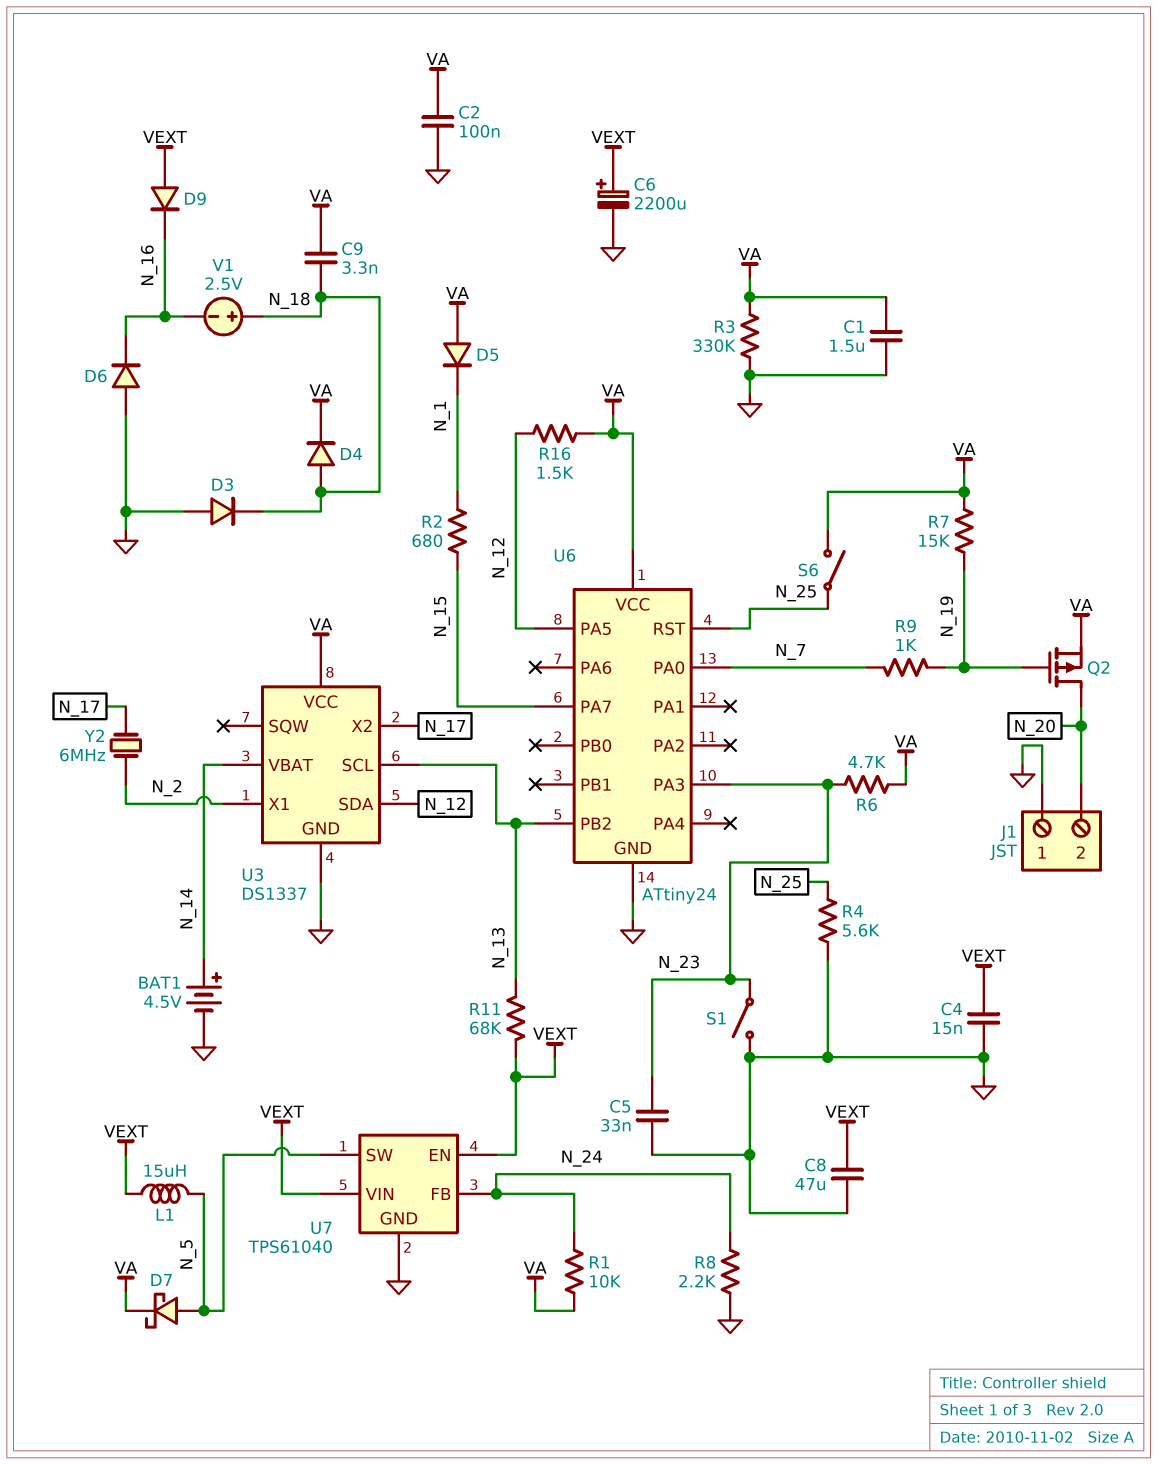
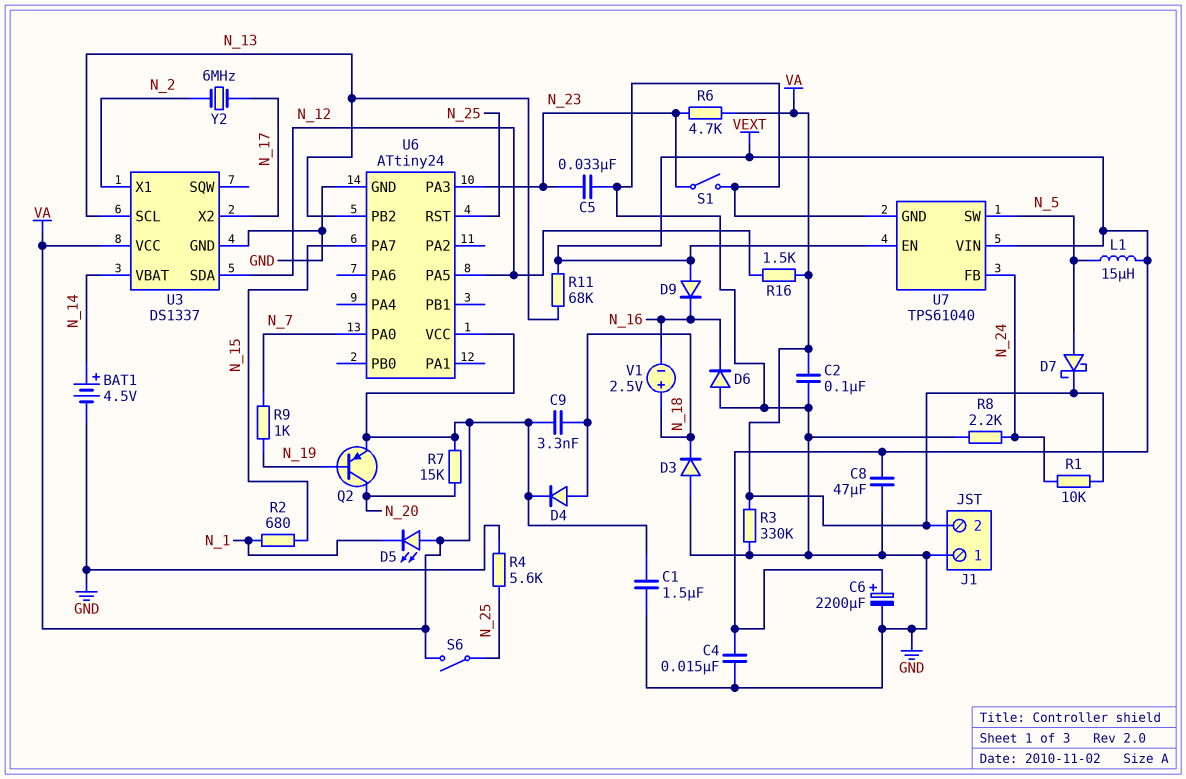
D5: diode (A VA, K N_1) -> LED (A VA, K N_1)
J1 pin 2: N_20 -> VA
Q2: PMOS (G N_19, D N_20, S VA) -> PNP (B N_19, C N_20, E VA)
R7: 15k (N_19, VA) -> 15k (N_20, VA)

